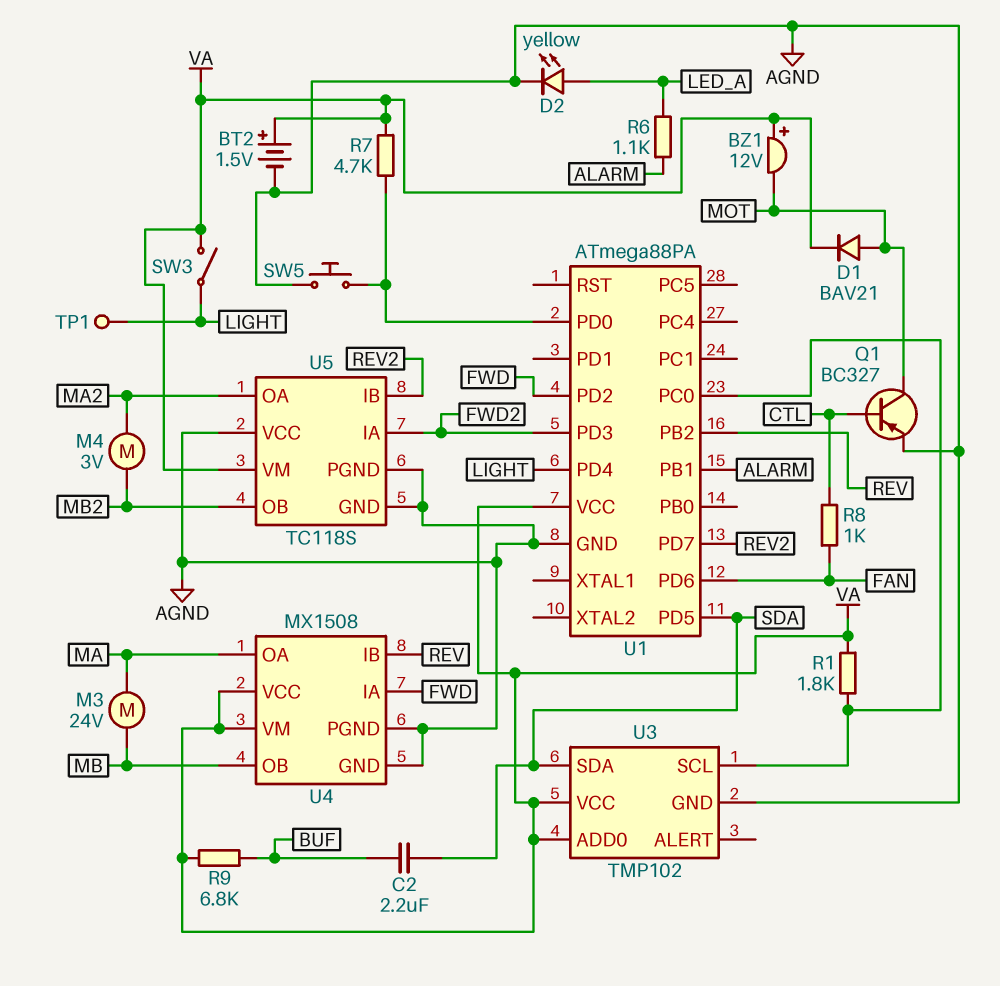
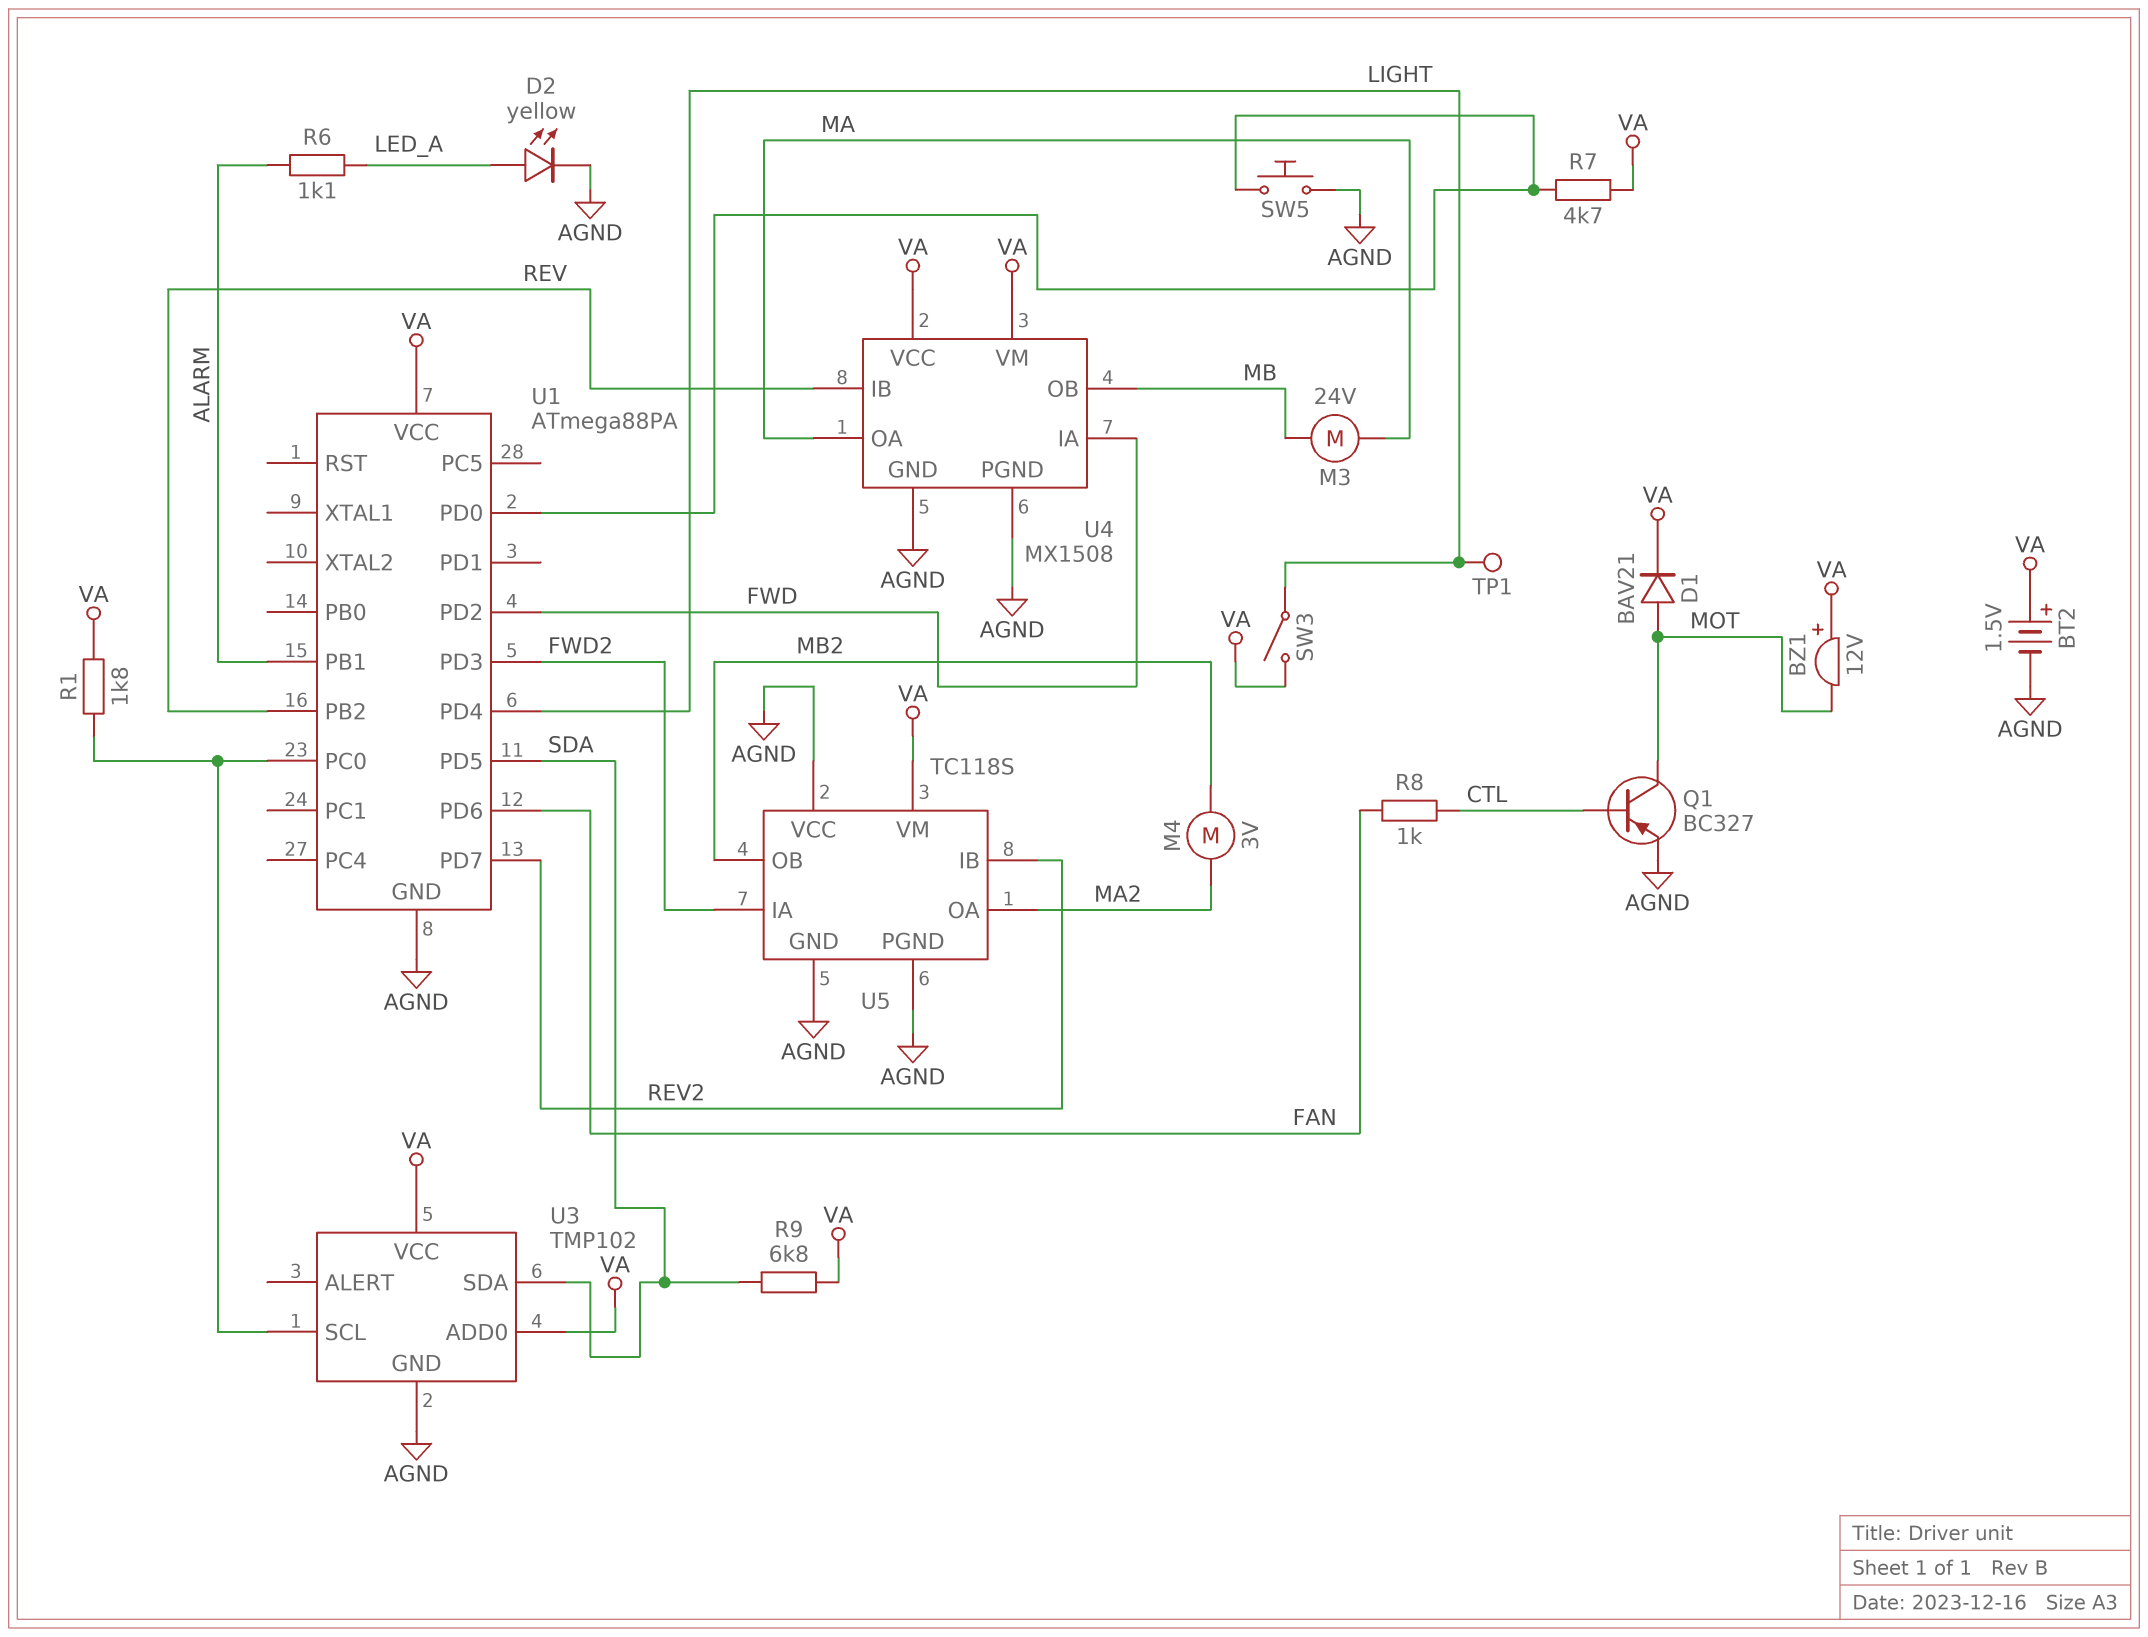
C2: 2.2uF (BUF, SDA) -> none
R9: 6.8k (BUF, VA) -> 6.8k (SDA, VA)

